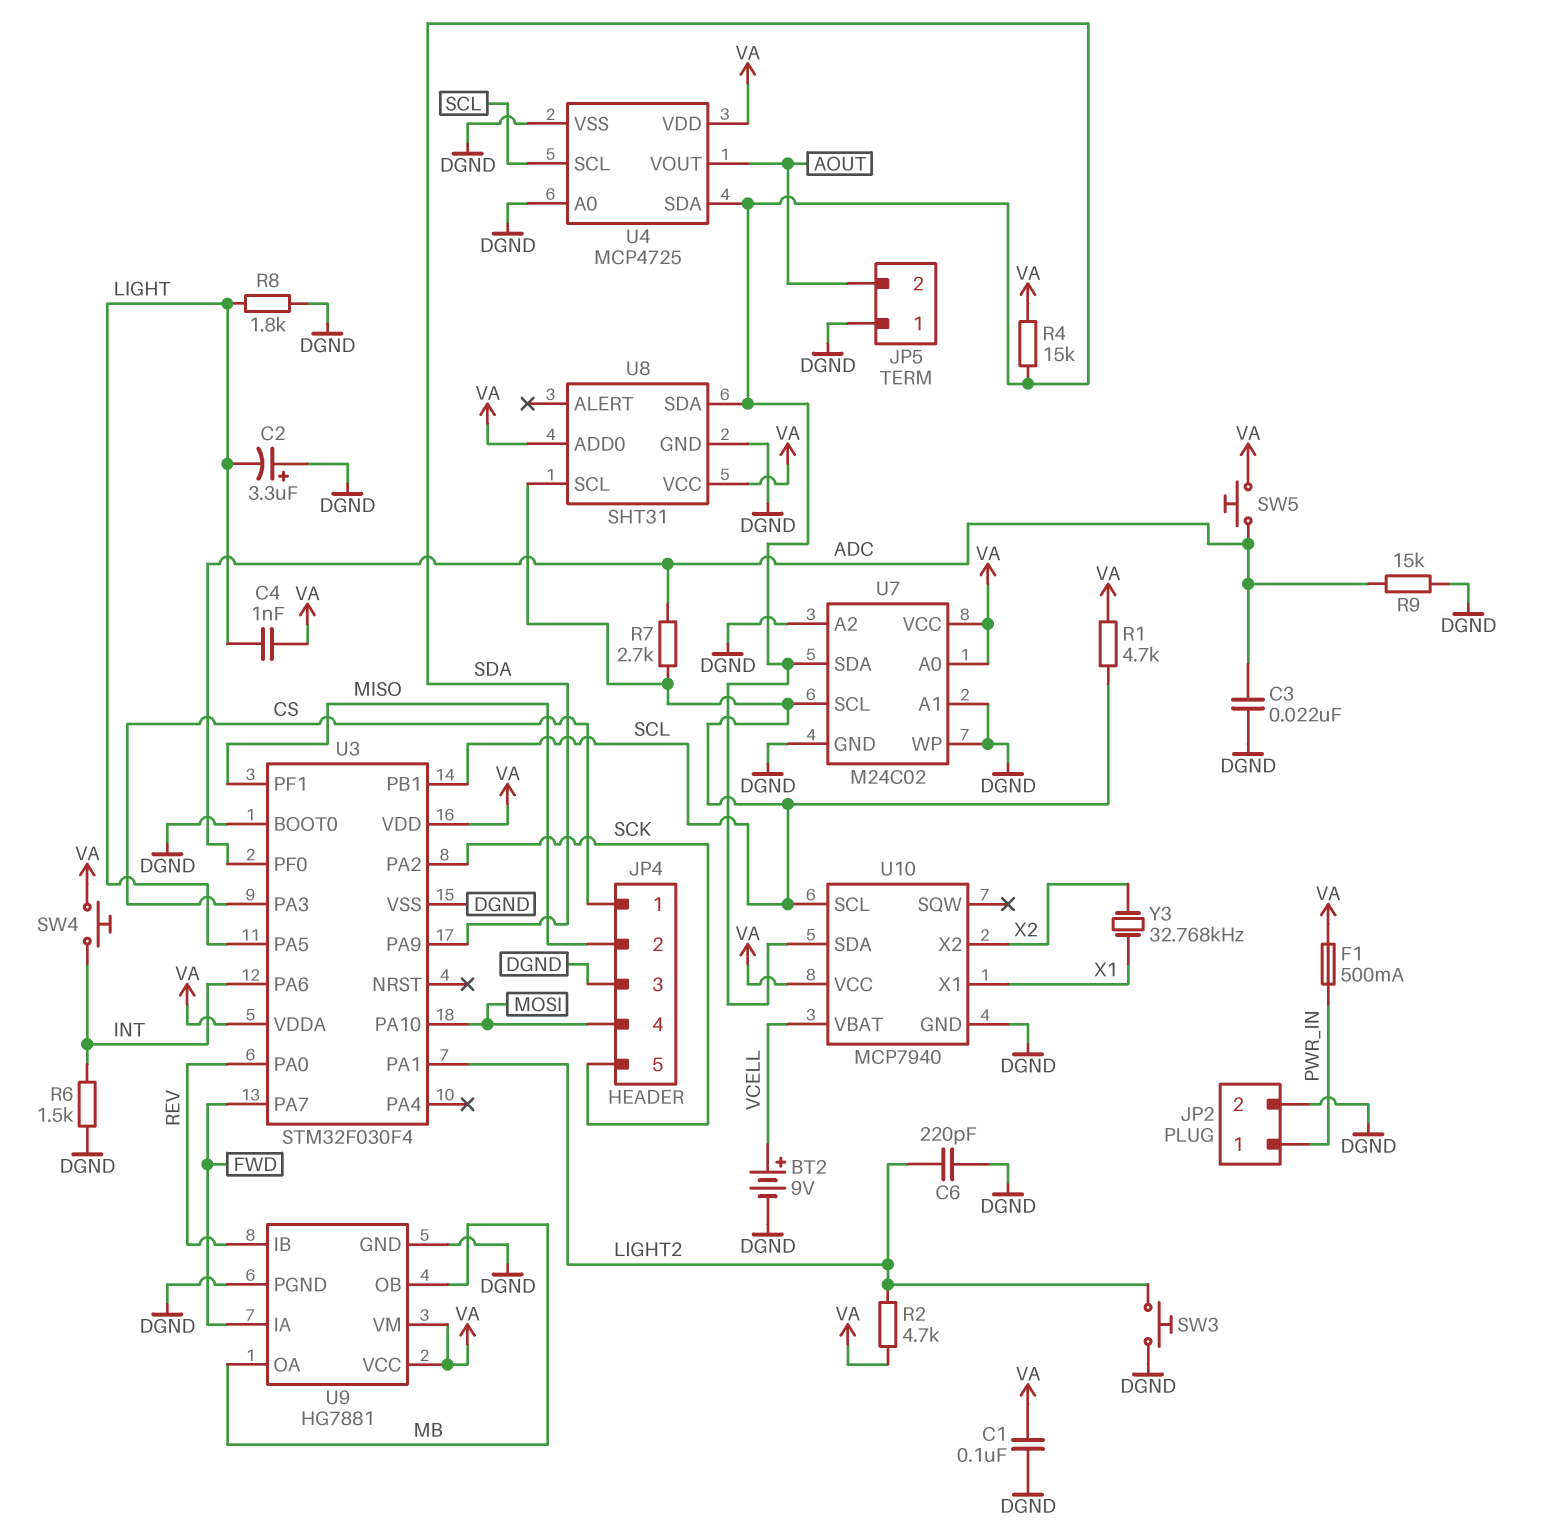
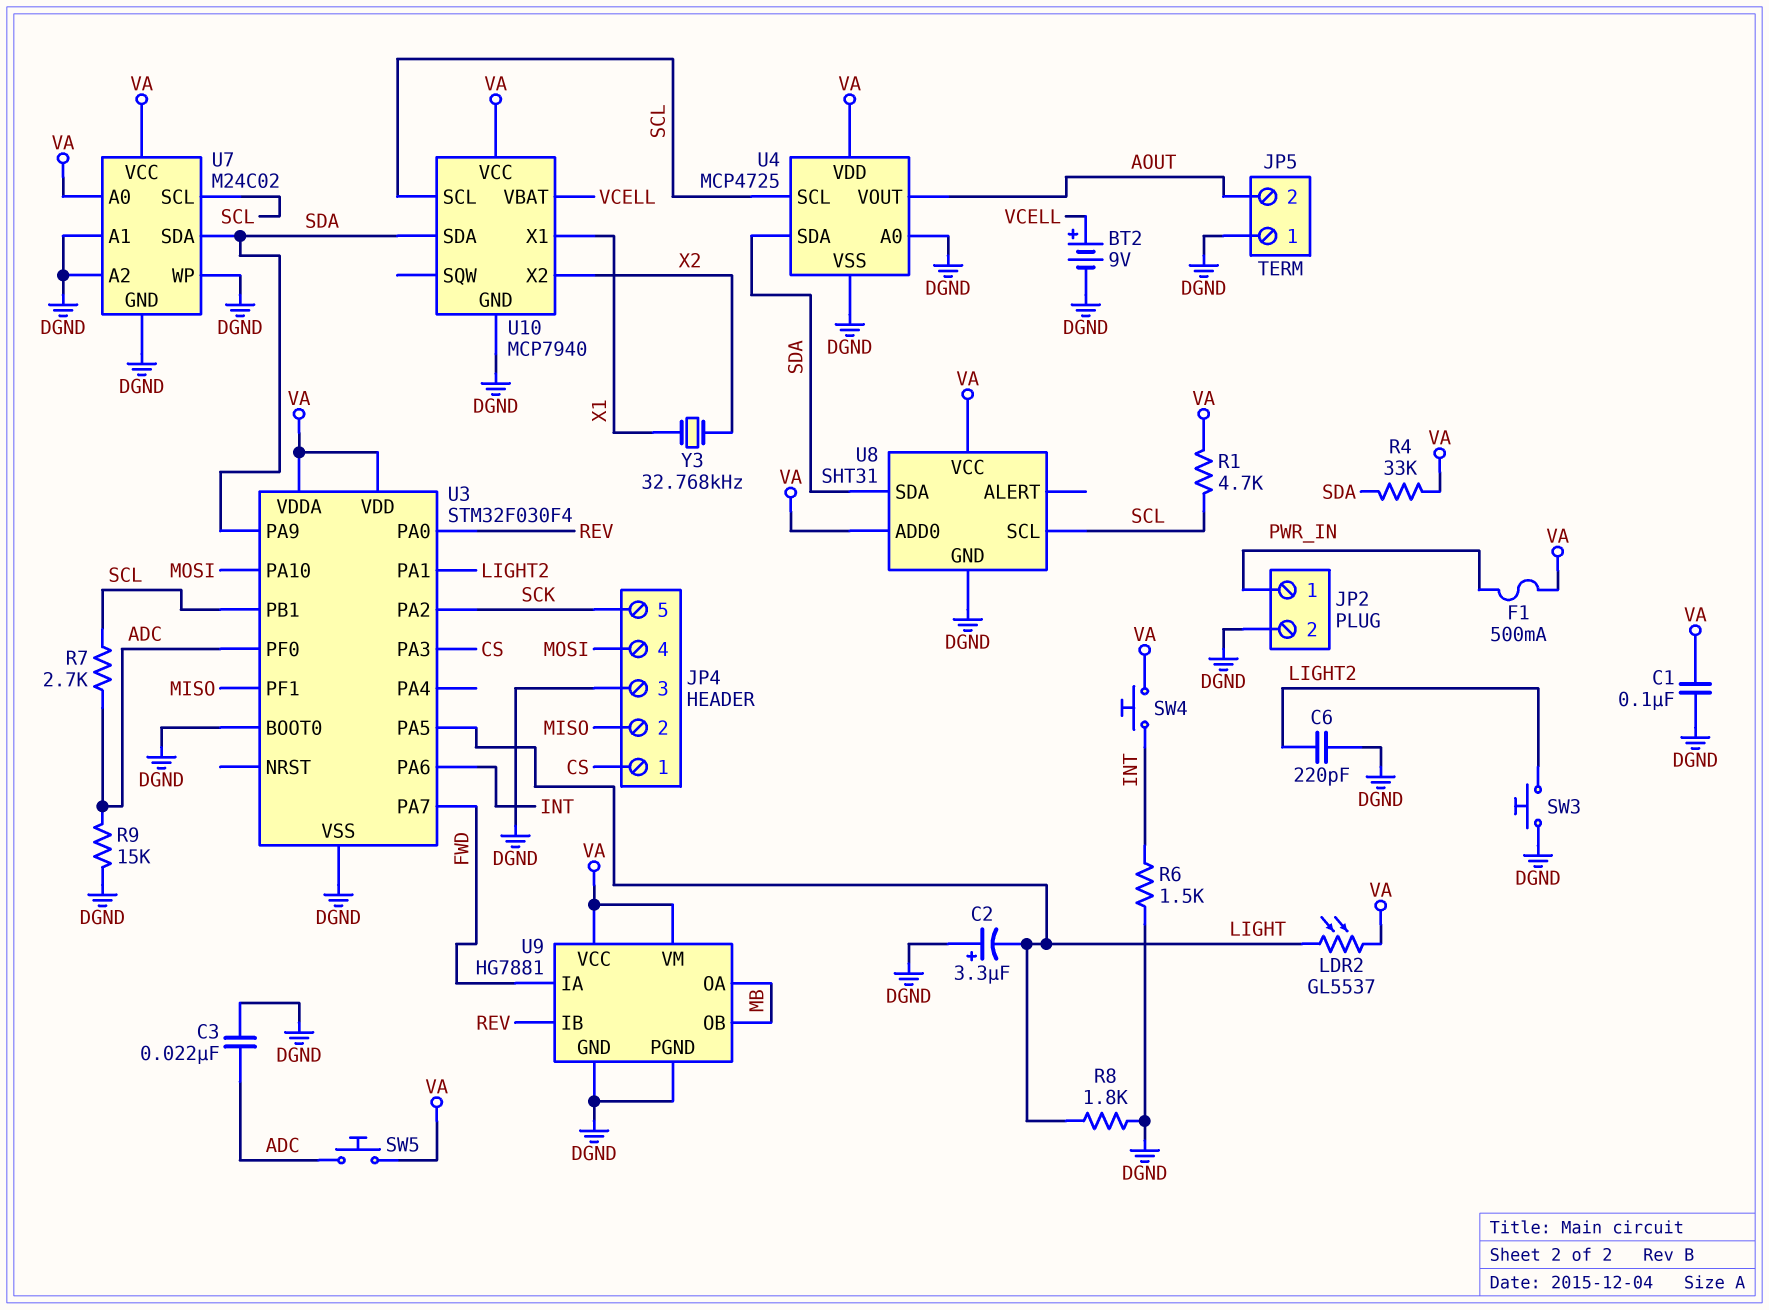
C4: 1nF (LIGHT, VA) -> none
LDR2: none -> GL5537 (LIGHT, VA)
R2: 4.7k (LIGHT2, VA) -> none
R4: 15k (SDA, VA) -> 33k (SDA, VA)

